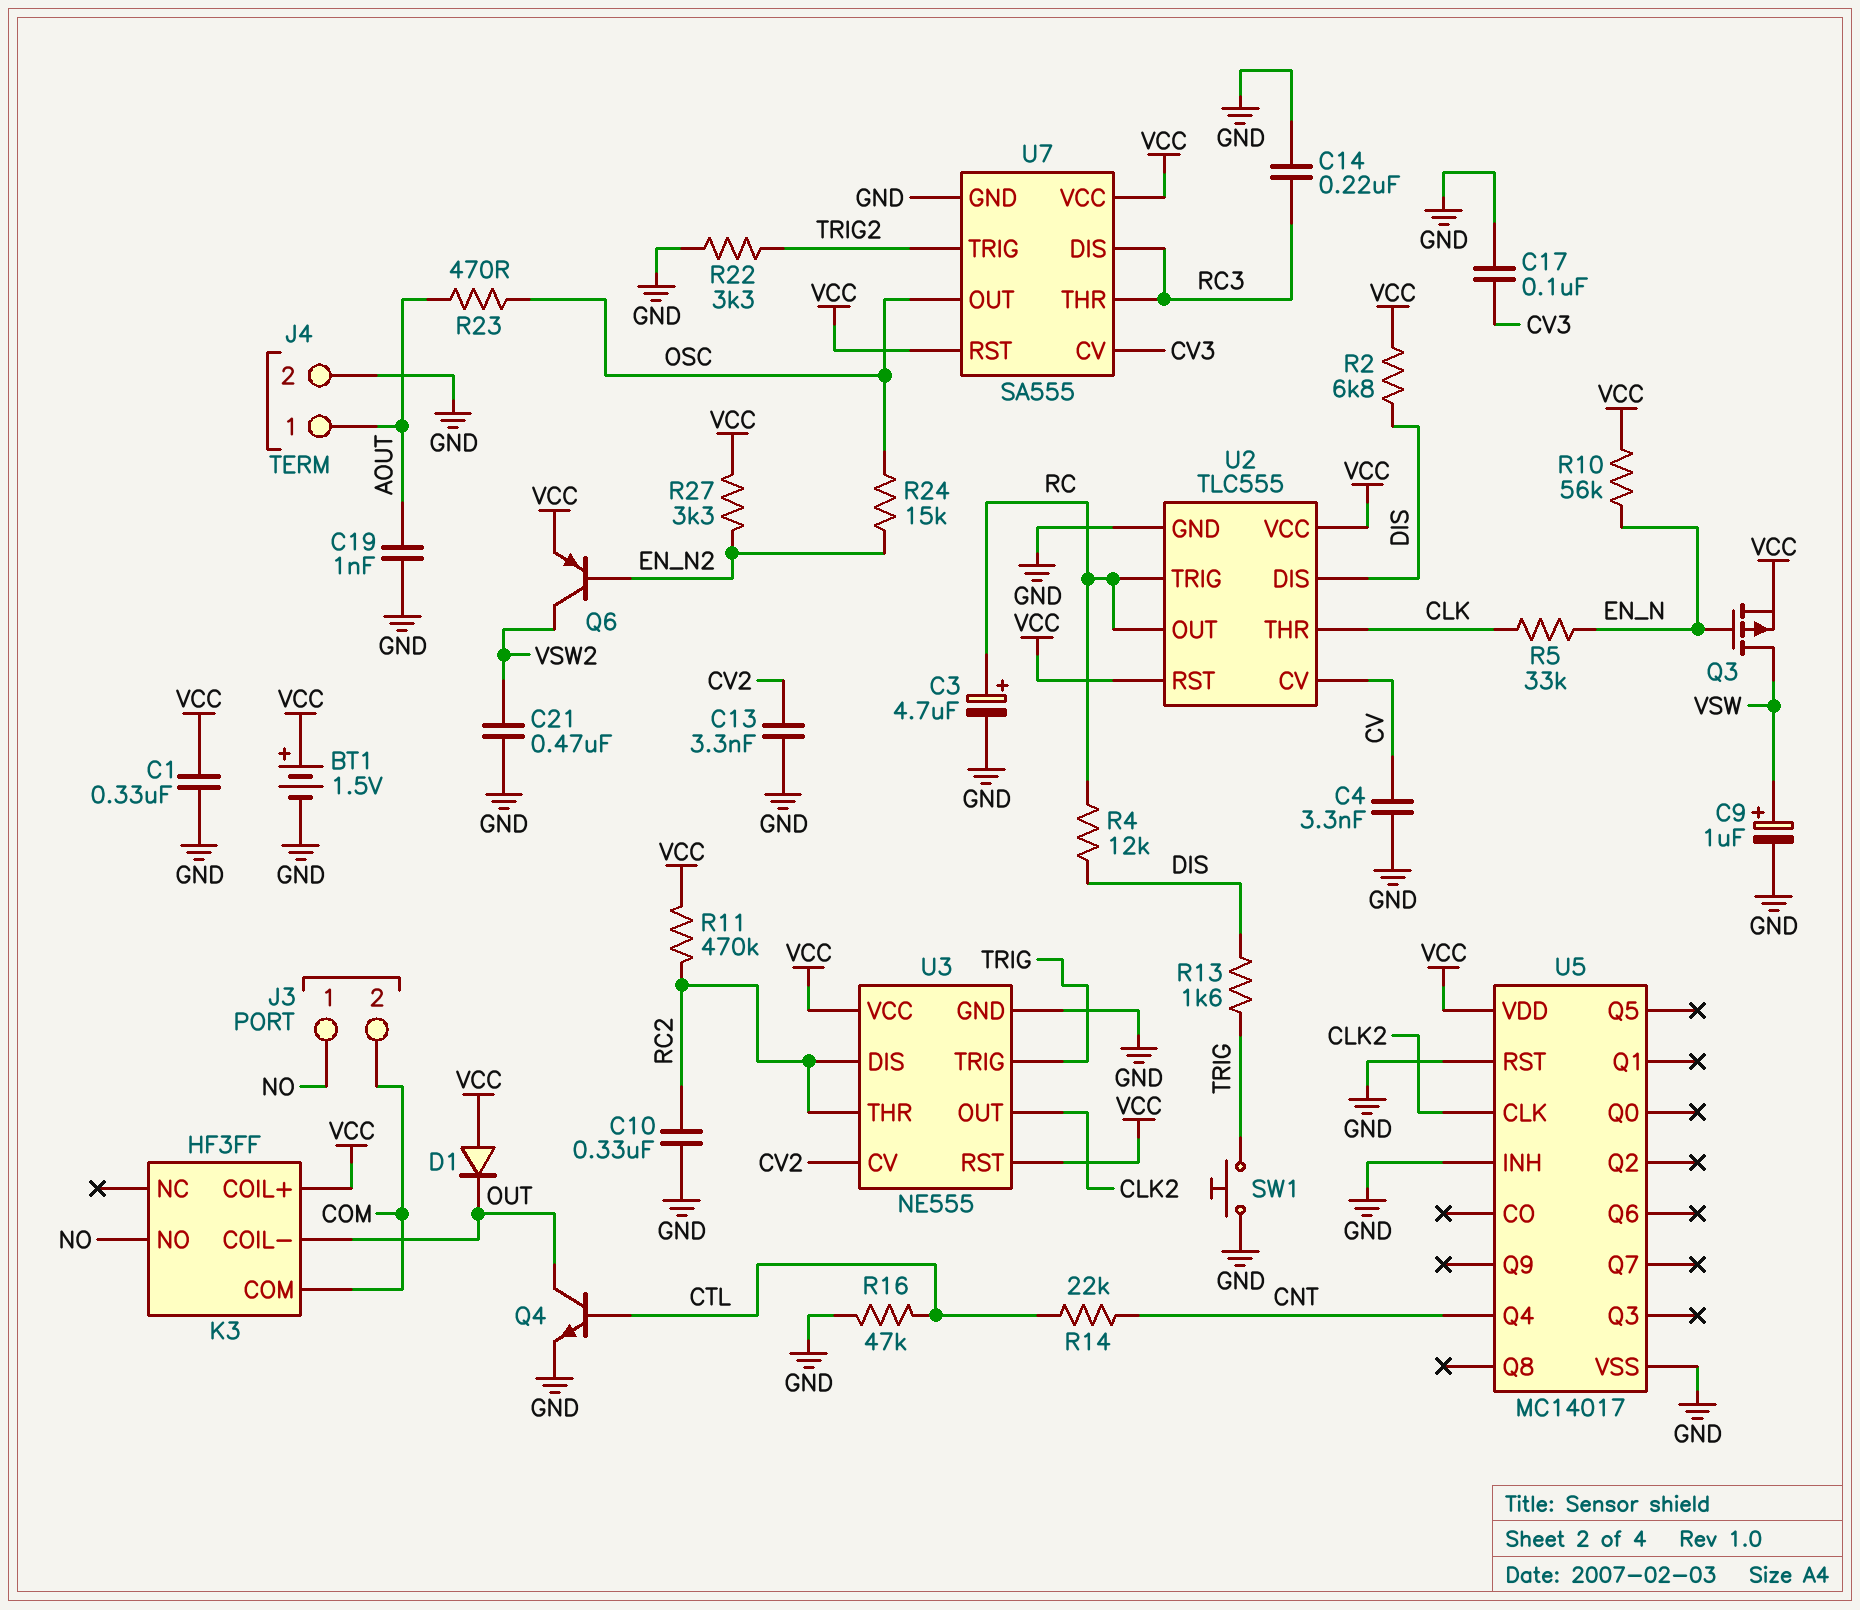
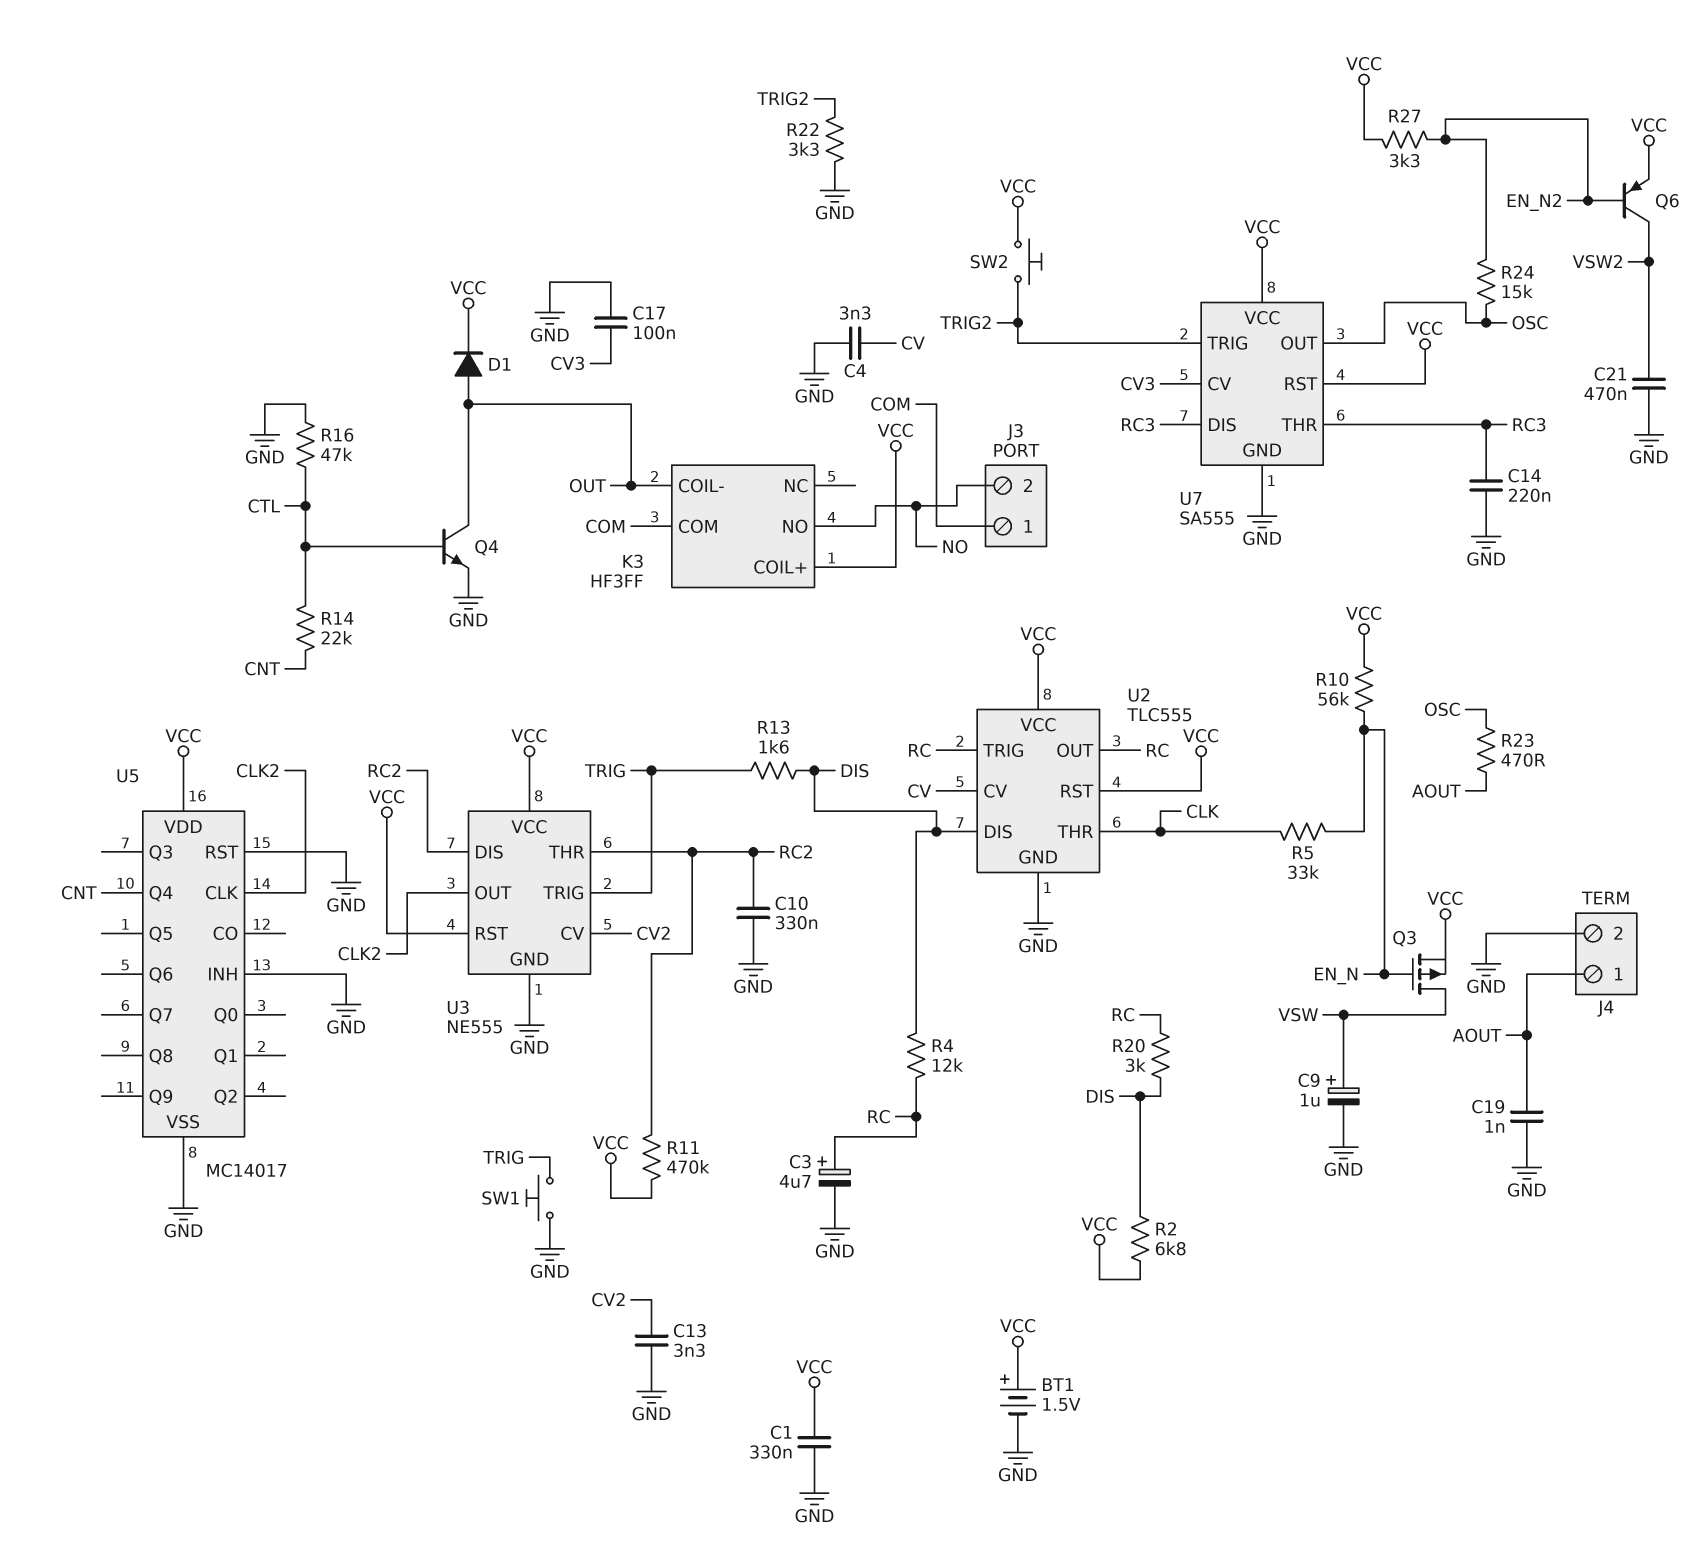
D1: diode (A VCC, K OUT) -> diode (A OUT, K VCC)
J3 pin 1: NO -> COM
J3 pin 2: COM -> NO
R20: none -> 3k (DIS, RC)
SW2: none -> button (TRIG2, VCC)

